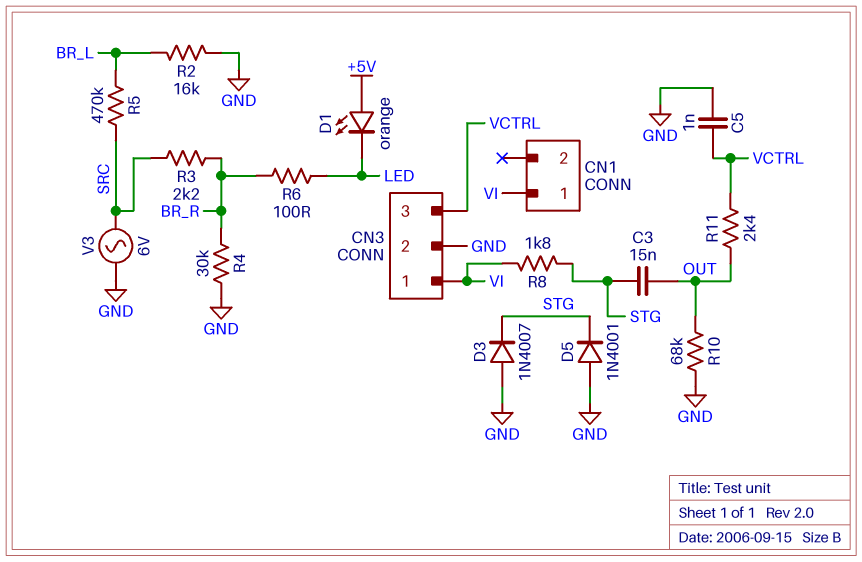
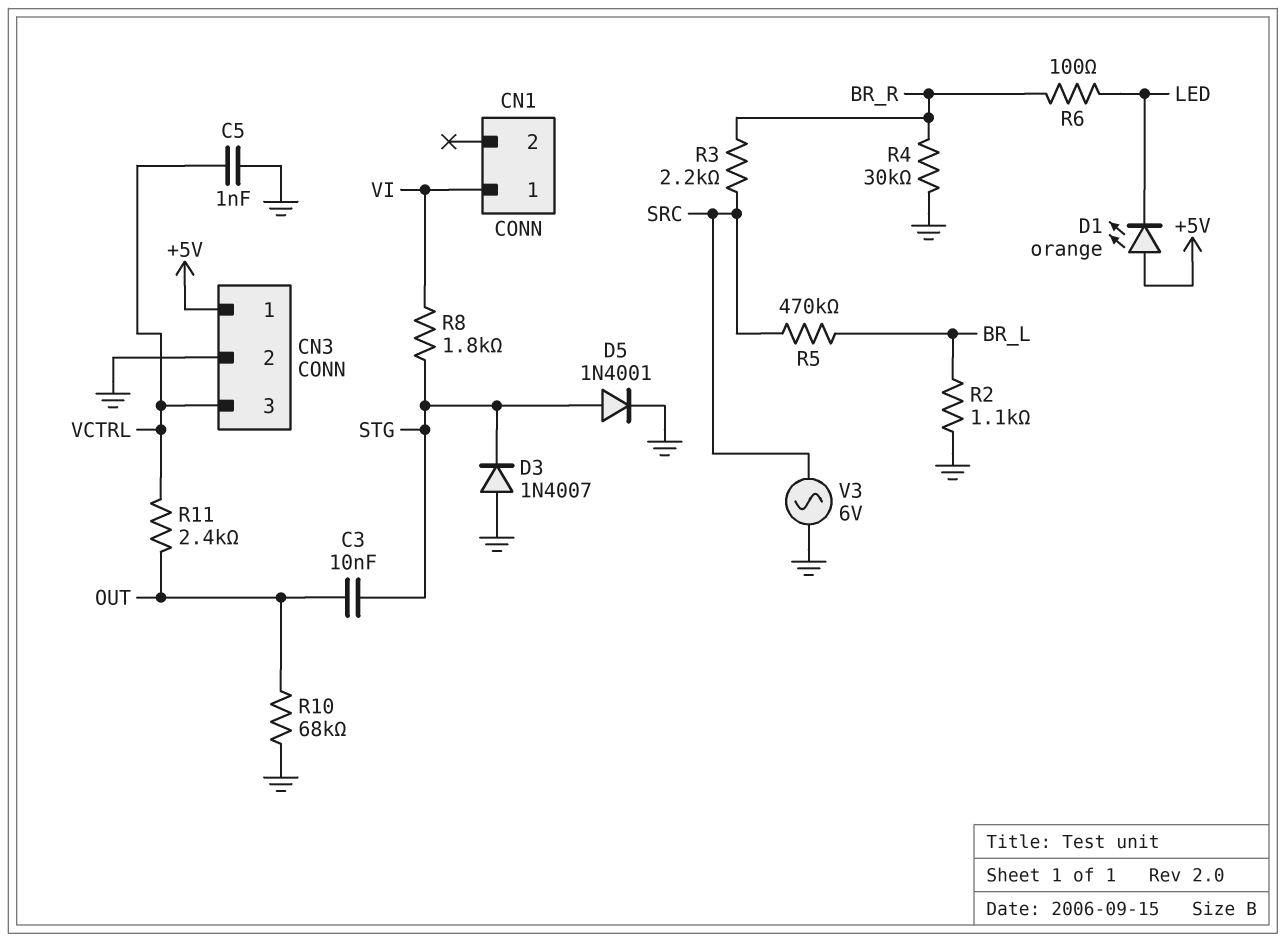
C3: 15nF (OUT, STG) -> 10nF (OUT, STG)
CN3 pin 1: VI -> +5V
D5: diode 1N4001 (A GND, K STG) -> diode 1N4001 (A STG, K GND)
R2: 16k (BR_L, GND) -> 1.1k (BR_L, GND)

